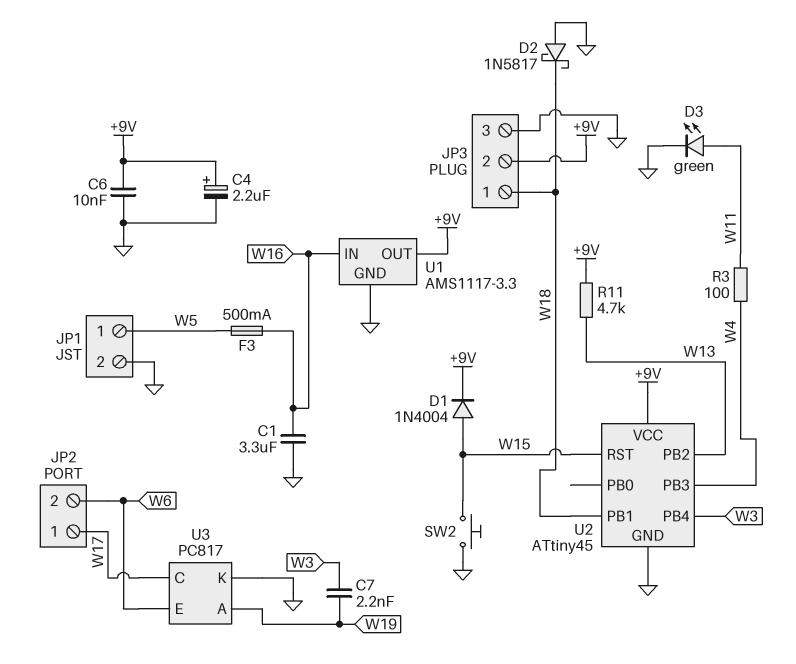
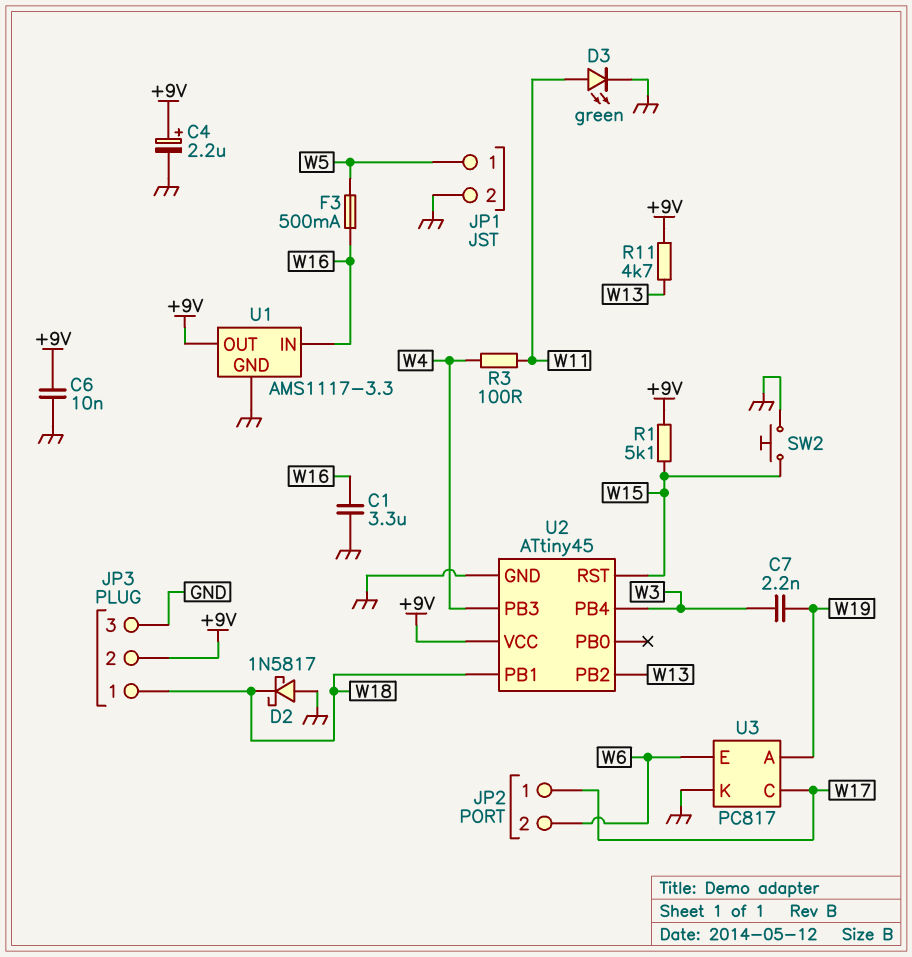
D1: diode 1N4004 (A W15, K +9V) -> none
R1: none -> 5.1k (+9V, W15)

